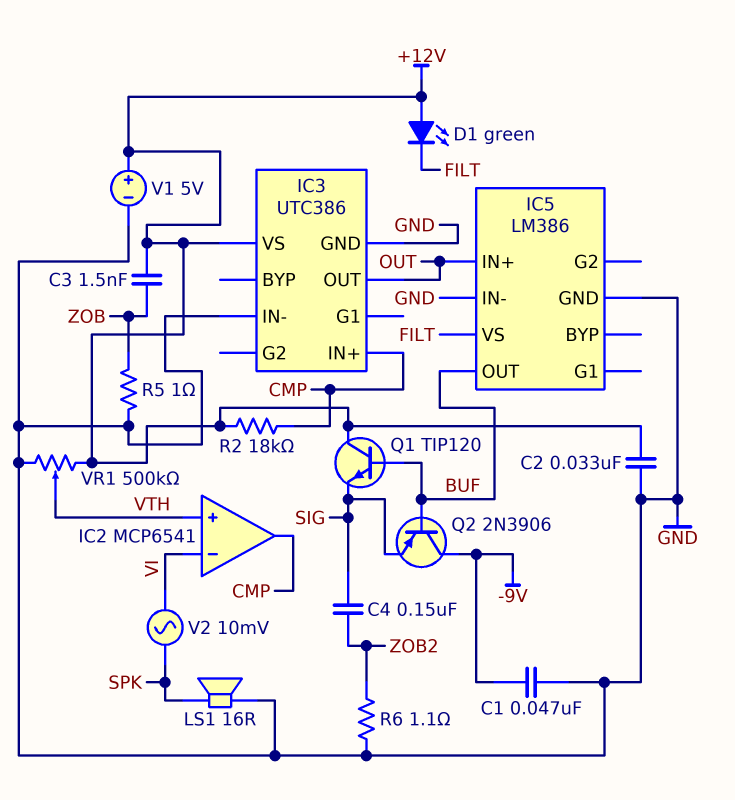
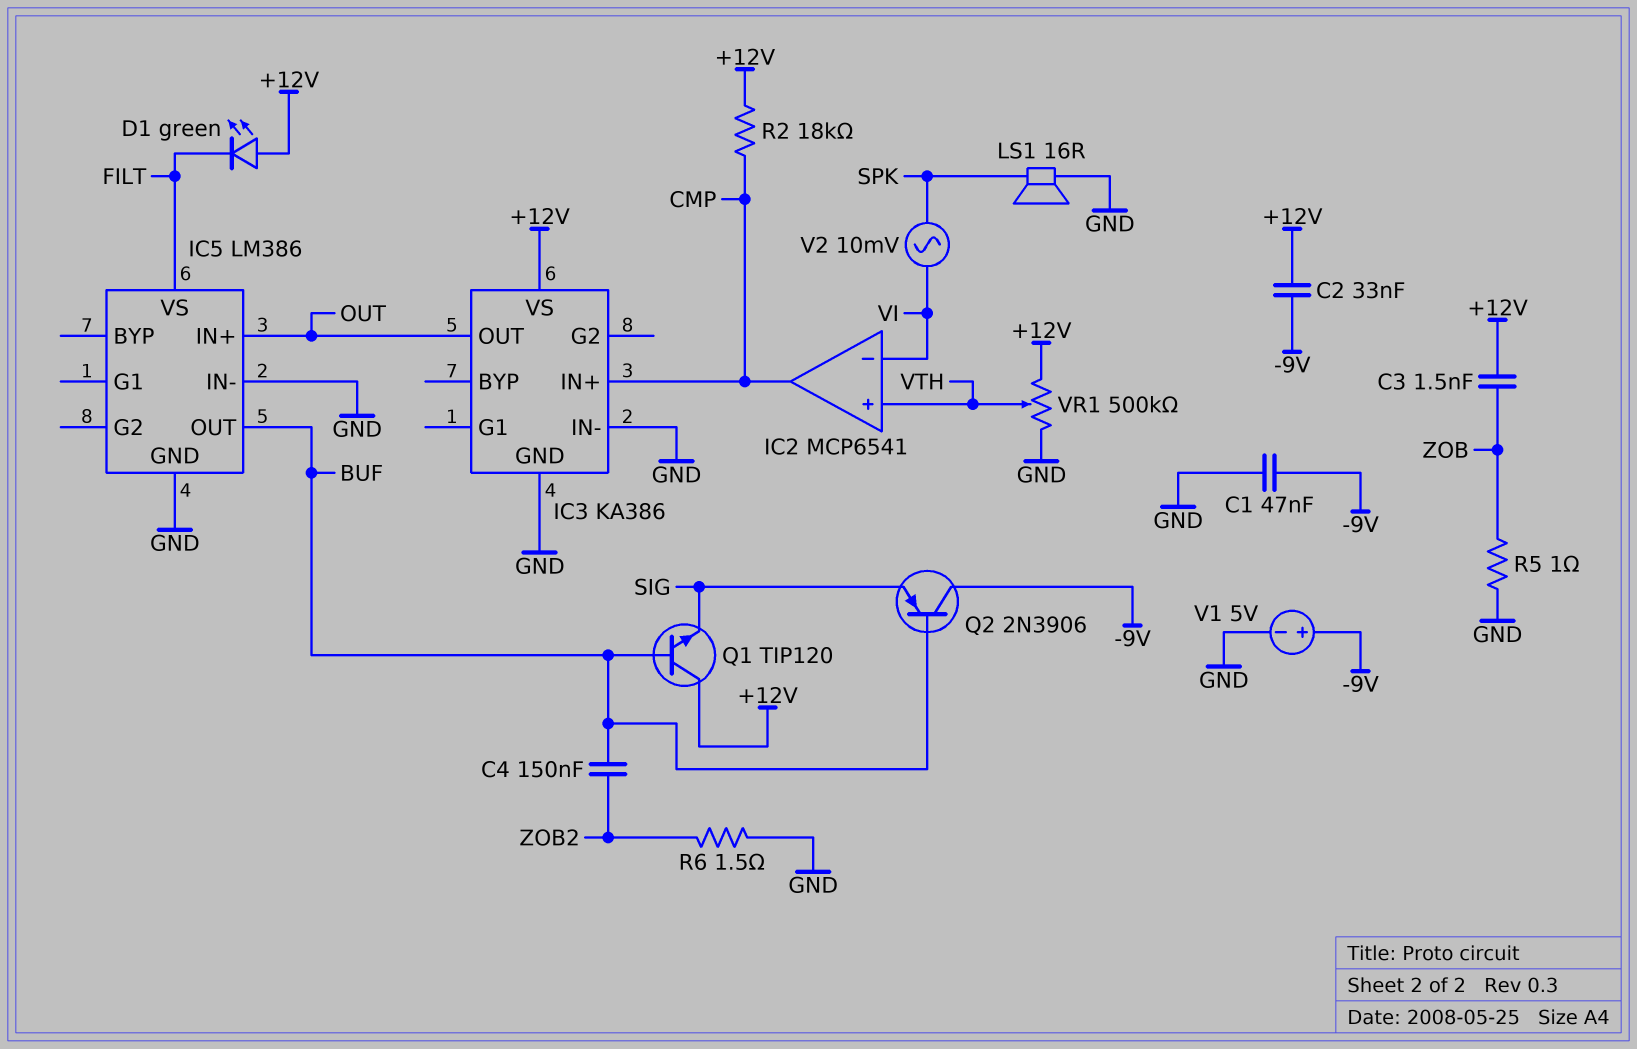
C2: 33nF (+12V, GND) -> 33nF (+12V, -9V)
C4: 150nF (SIG, ZOB2) -> 150nF (BUF, ZOB2)
IC3: UTC386 -> KA386
R6: 1.1 (GND, ZOB2) -> 1.5 (GND, ZOB2)
V1: 5V (plus +12V, minus GND) -> 5V (plus -9V, minus GND)

